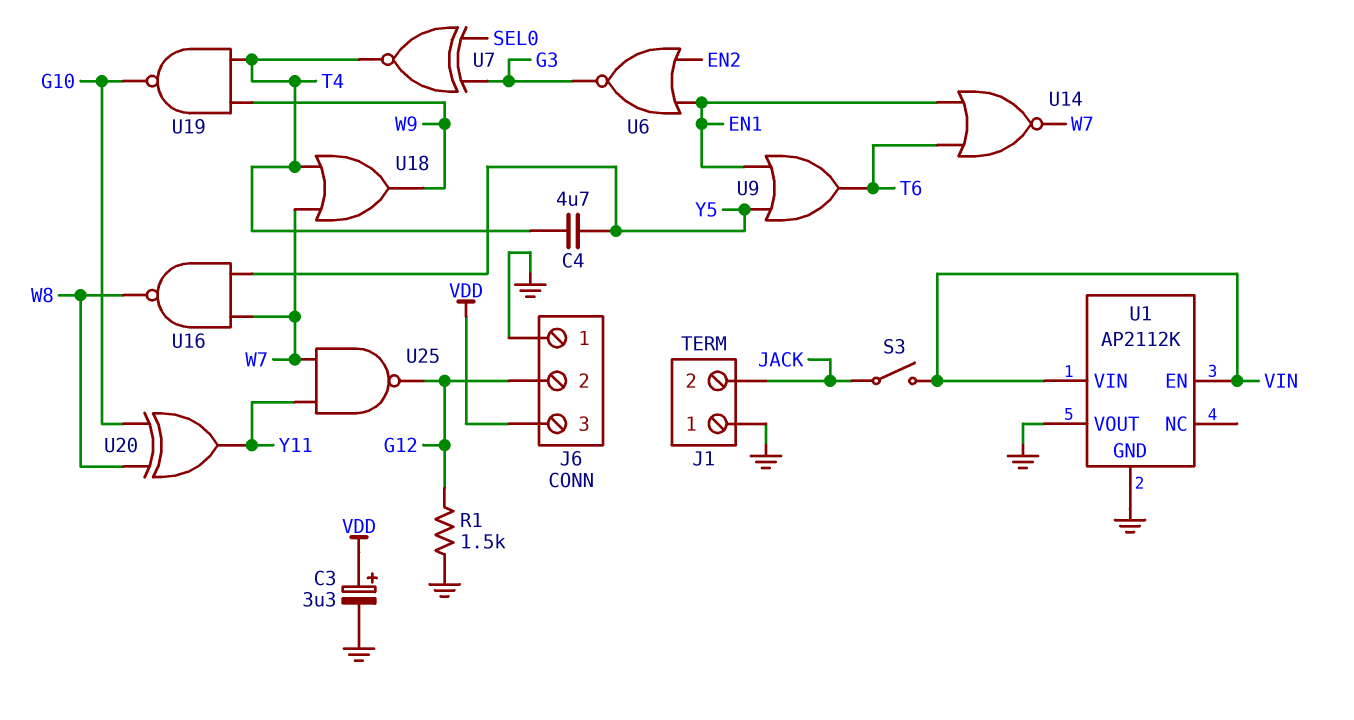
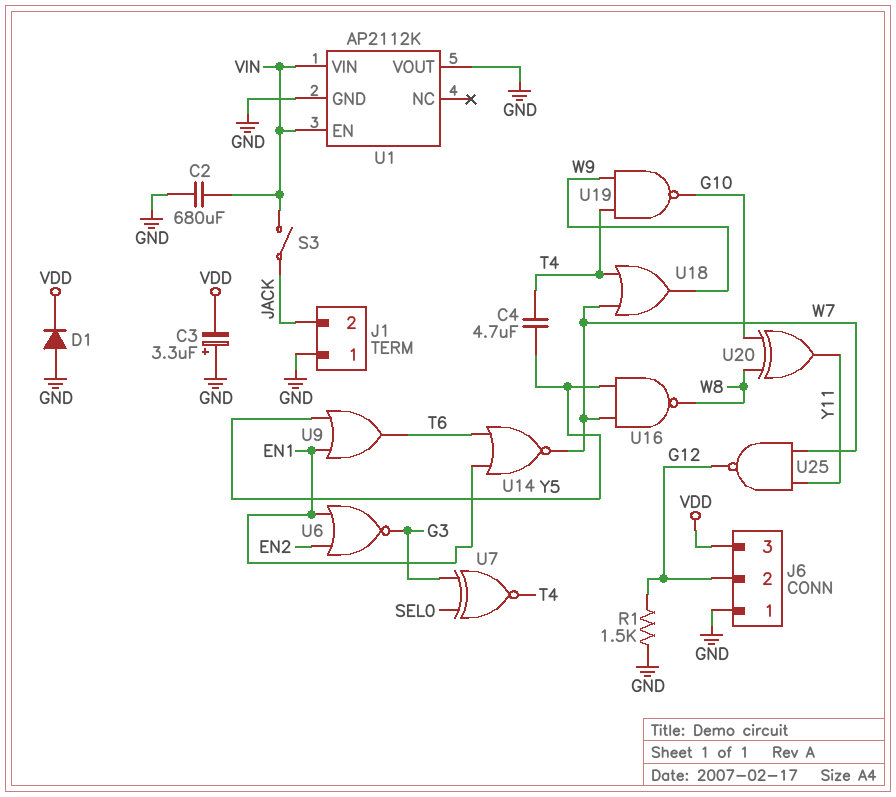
C2: none -> 680uF (GND, VIN)
C3: 3.3uF (plus VDD, minus GND) -> 3.3uF (plus GND, minus VDD)
D1: none -> diode (A GND, K VDD)

